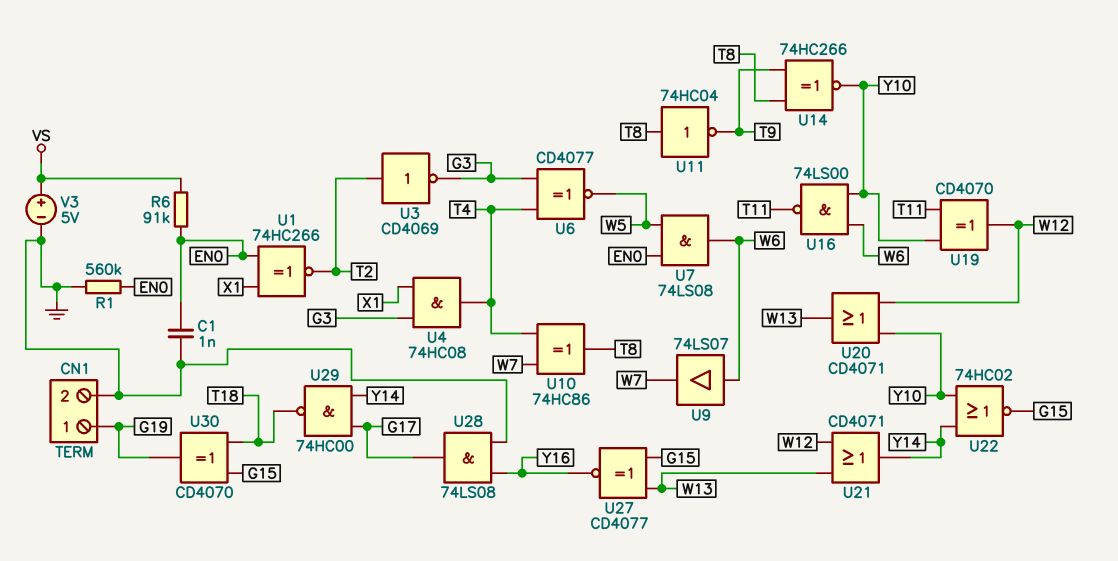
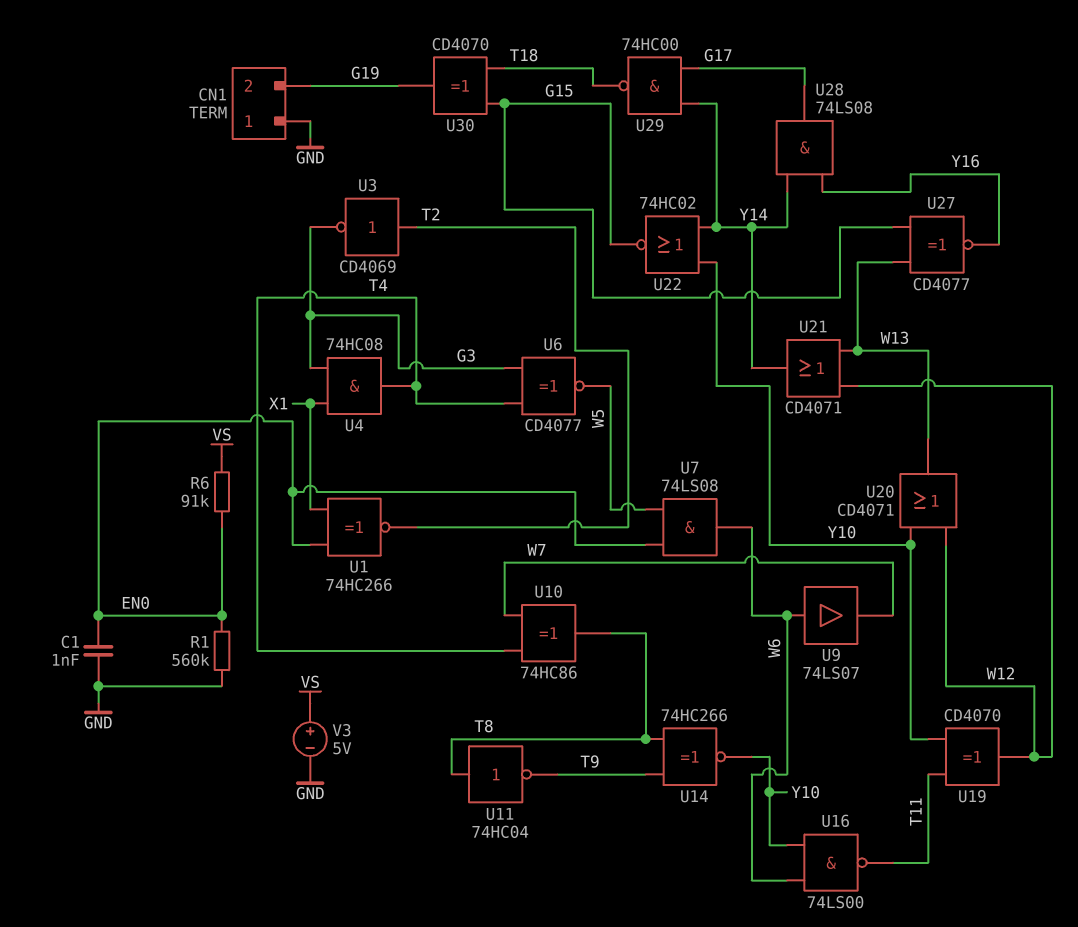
CN1 pin 1: G19 -> GND
CN1 pin 2: GND -> G19
U28: AND 74LS08 (in GND, in Y16, out G17) -> AND 74LS08 (in Y14, in Y16, out G17)

